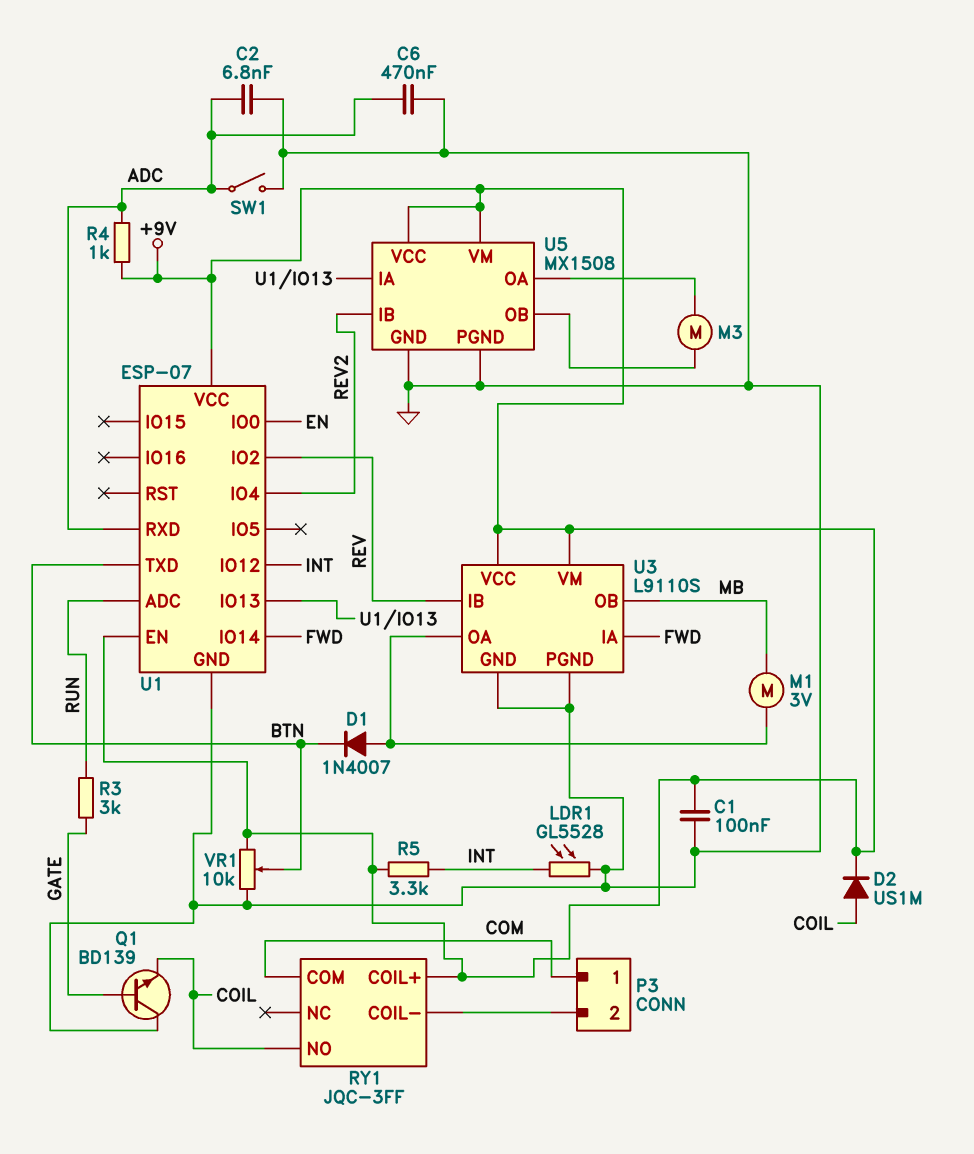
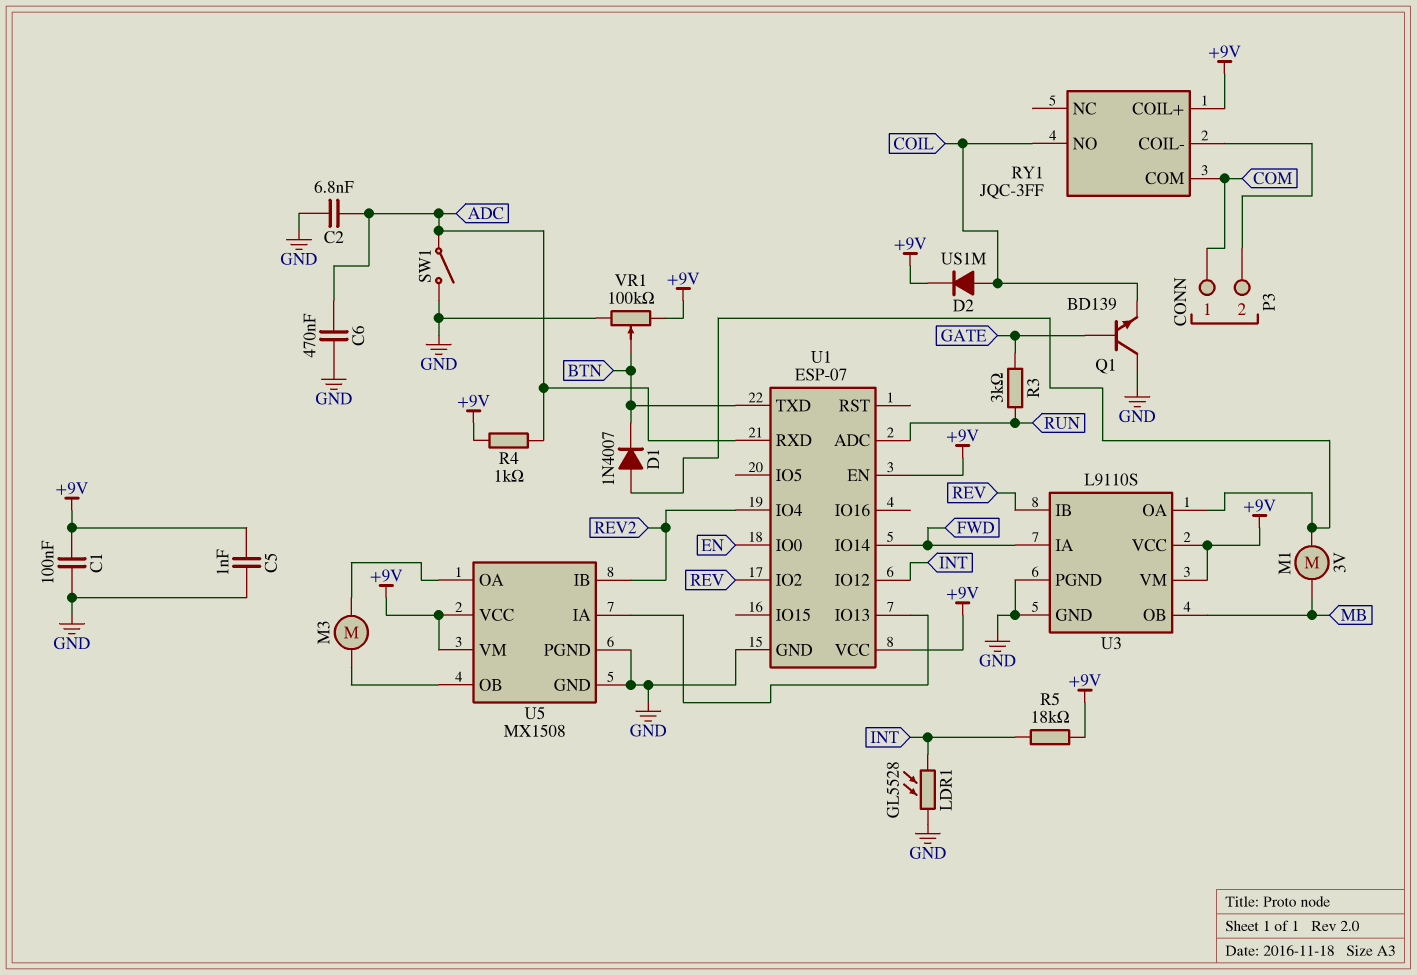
C5: none -> 1nF (+9V, GND)
R5: 3.3k (+9V, INT) -> 18k (+9V, INT)
VR1: 10k (+9V, GND, wiper BTN) -> 100k (+9V, GND, wiper BTN)

